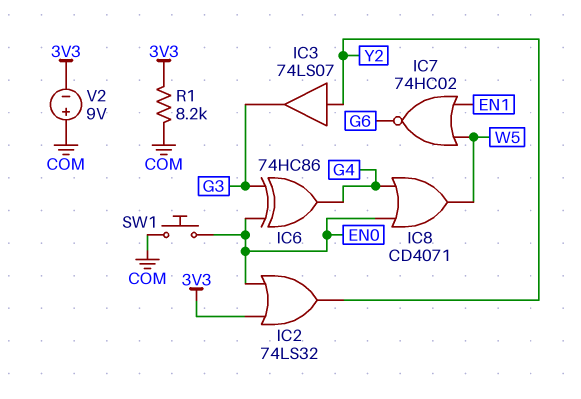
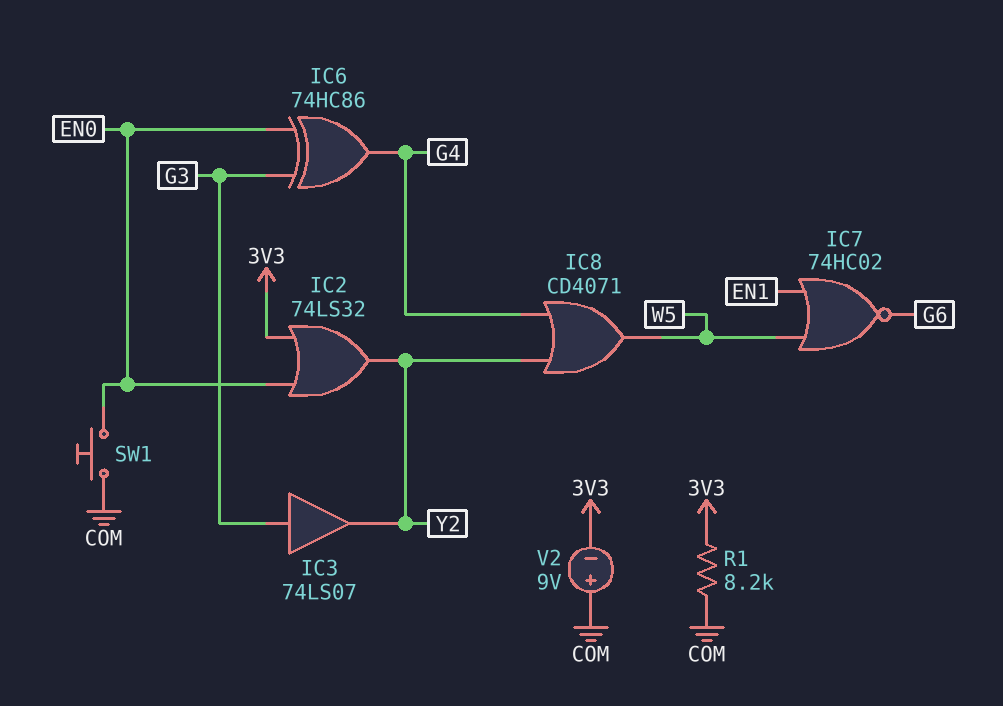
IC3: buffer 74LS07 (in Y2, out G3) -> buffer 74LS07 (in G3, out Y2)
IC8: OR CD4071 (in EN0, in G4, out W5) -> OR CD4071 (in G4, in Y2, out W5)

